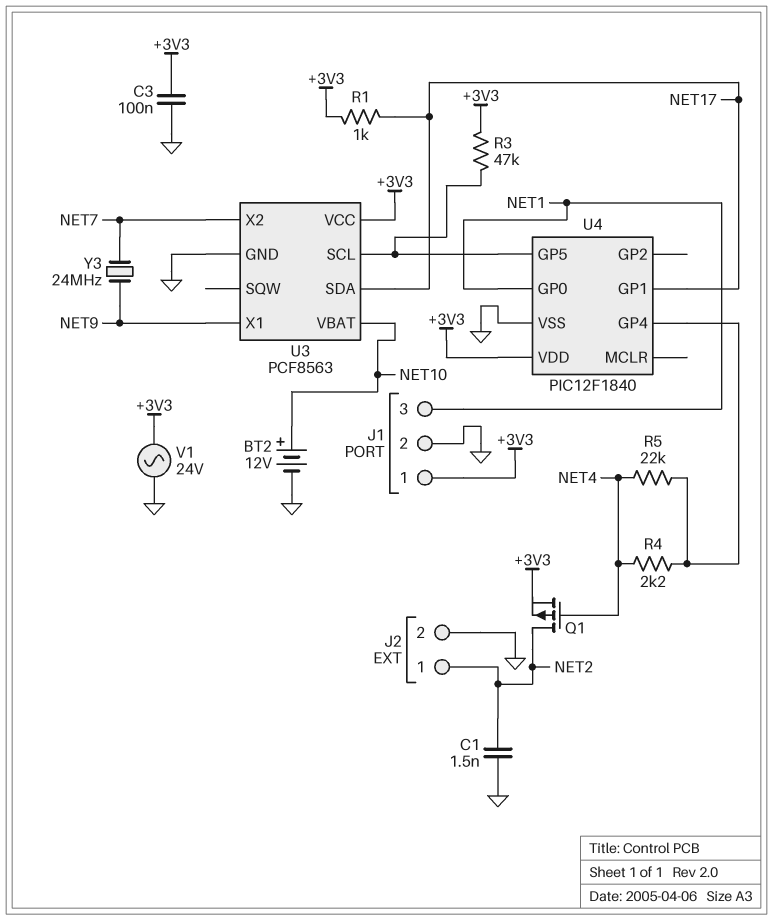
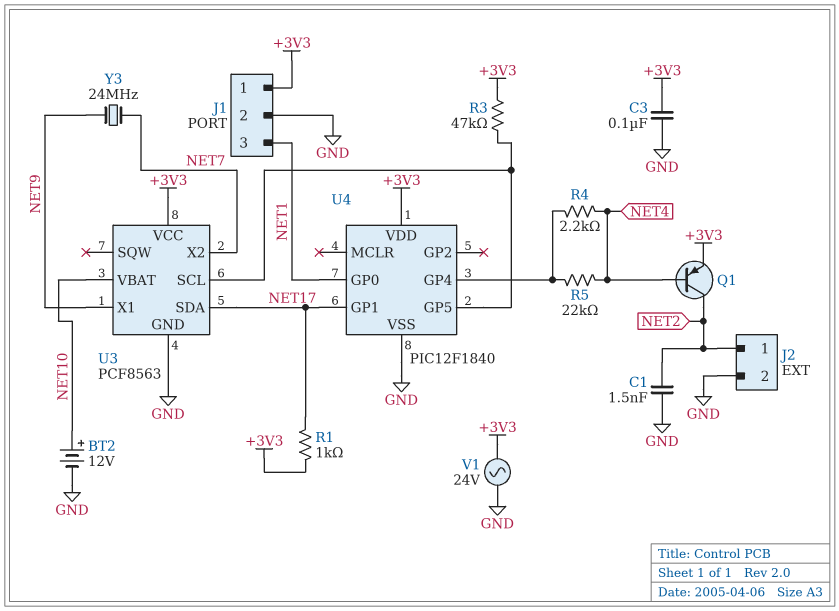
Q1: PMOS (G NET4, D NET2, S +3V3) -> PNP (B NET4, C NET2, E +3V3)

